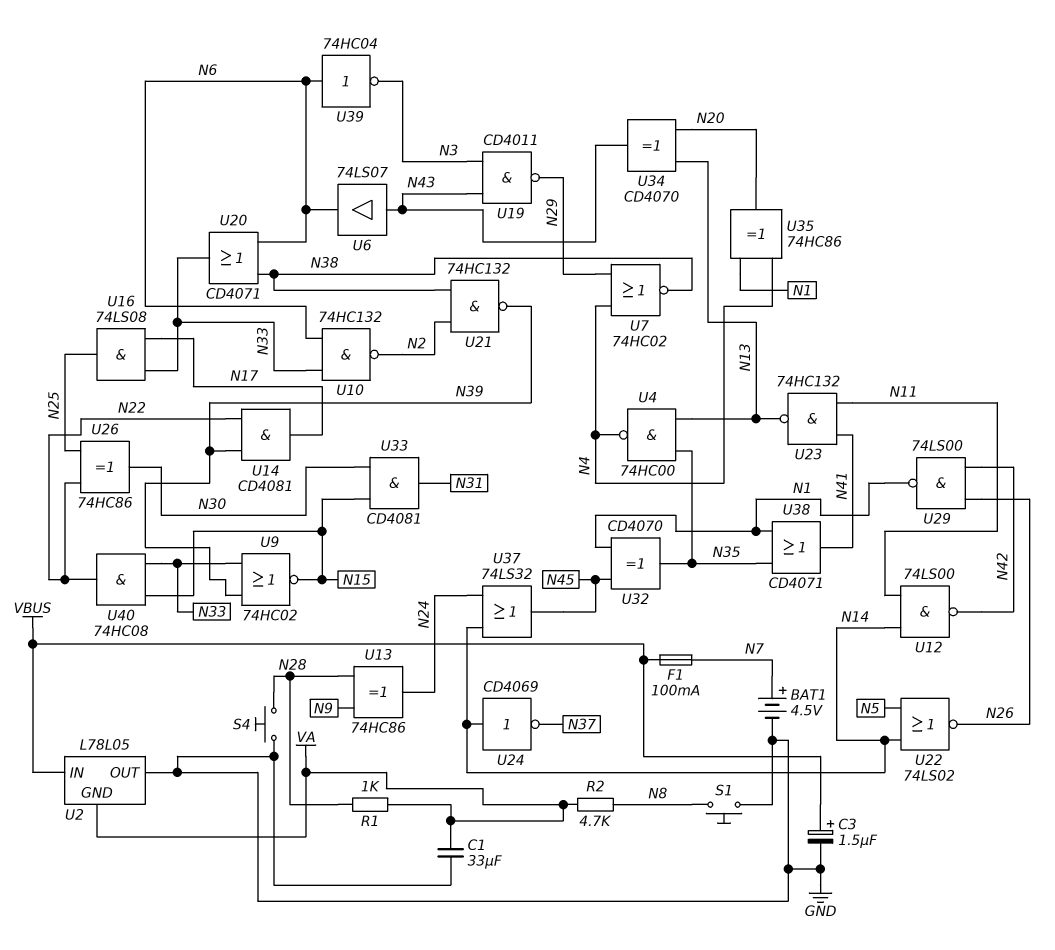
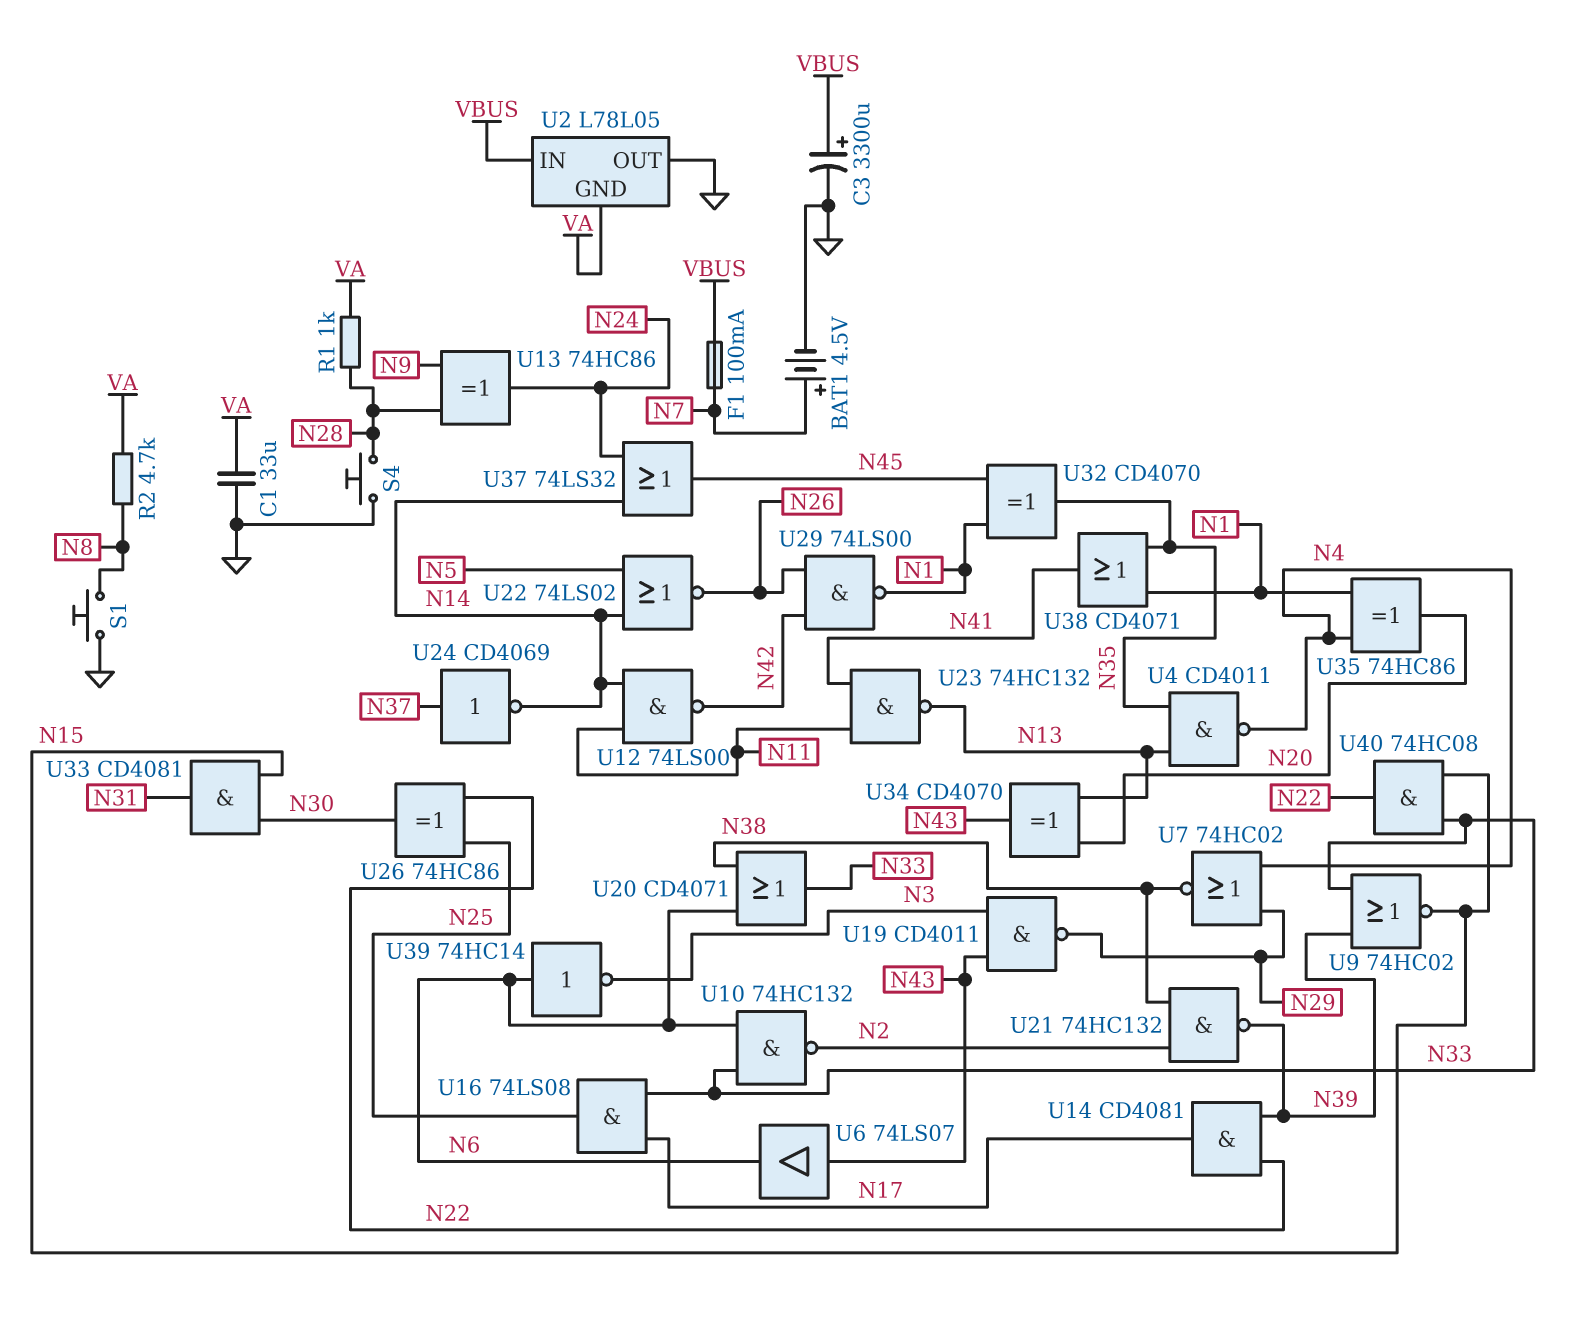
C3: 1.5uF (plus VBUS, minus GND) -> 3300uF (plus VBUS, minus GND)
U4: NAND 74HC00 (in N13, in N35, out N4) -> NAND CD4011 (in N13, in N35, out N4)
U24: NOT CD4069 (in N14, out N37) -> NOT CD4069 (in N37, out N14)
U39: NOT 74HC04 (in N6, out N3) -> NOT 74HC14 (in N6, out N3)

